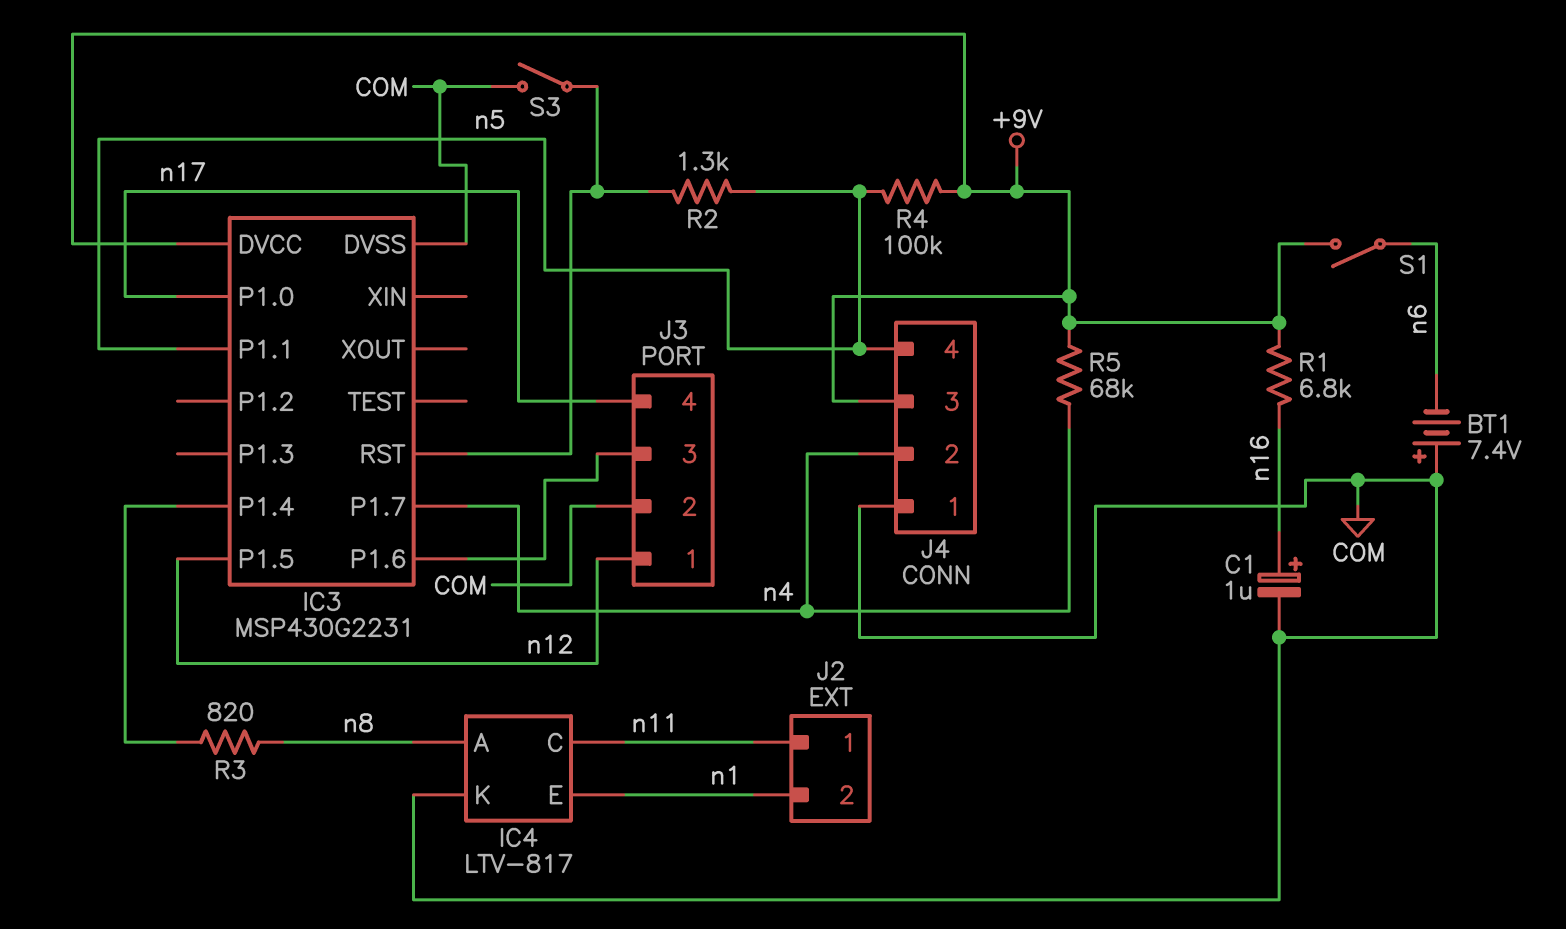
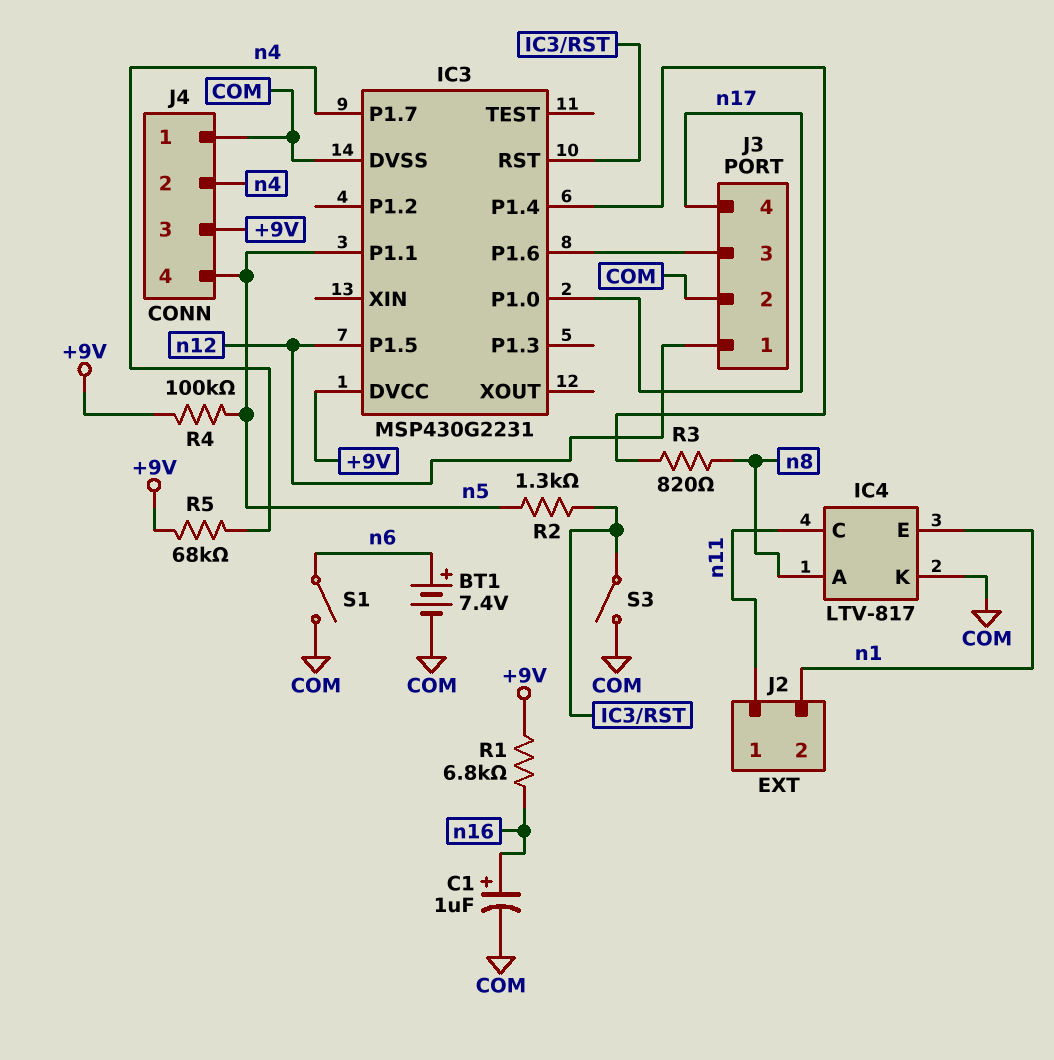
BT1: 7.4V (plus COM, minus n6) -> 7.4V (plus n6, minus COM)
S1: switch (+9V, n6) -> switch (COM, n6)

